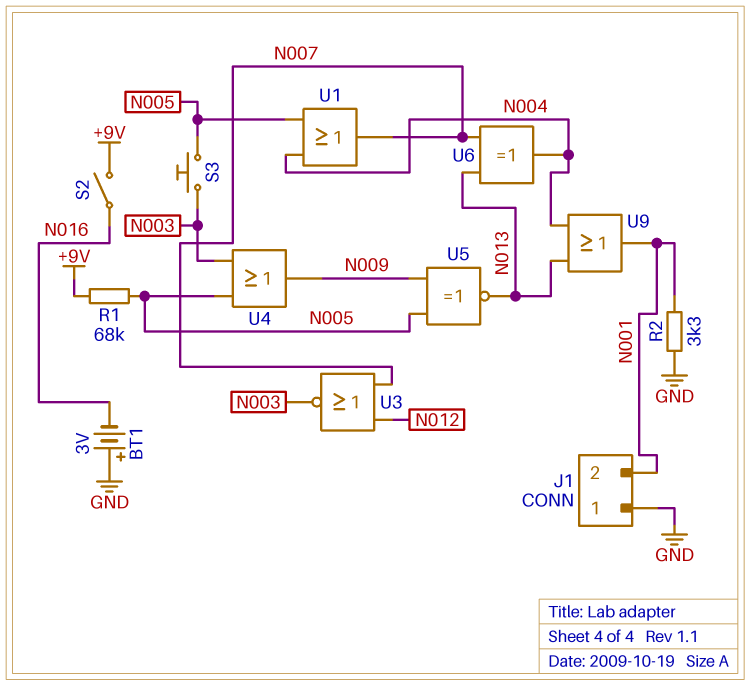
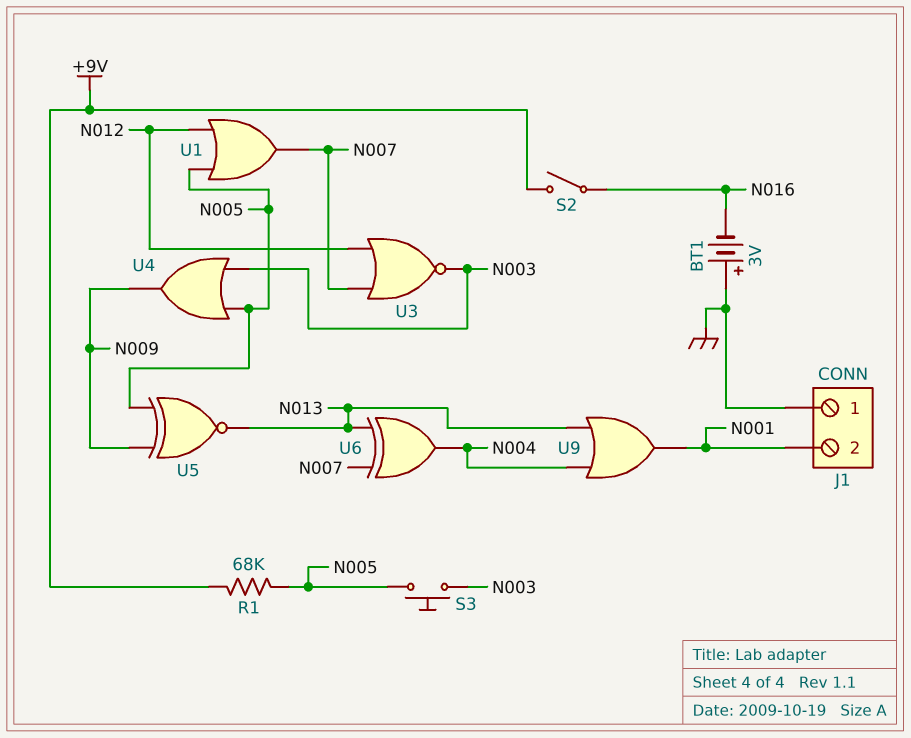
R2: 3.3k (GND, N001) -> none
U1: OR (in N004, in N005, out N007) -> OR (in N005, in N012, out N007)

